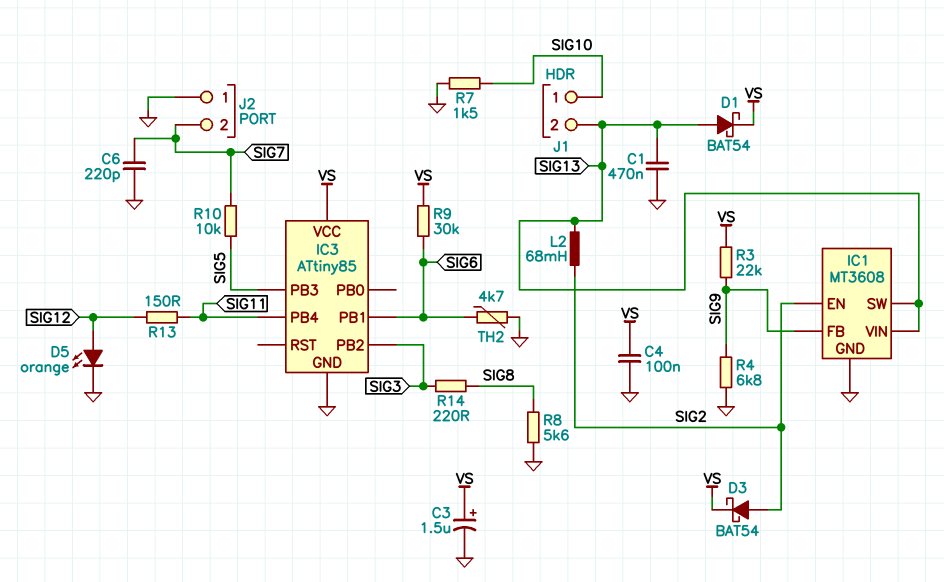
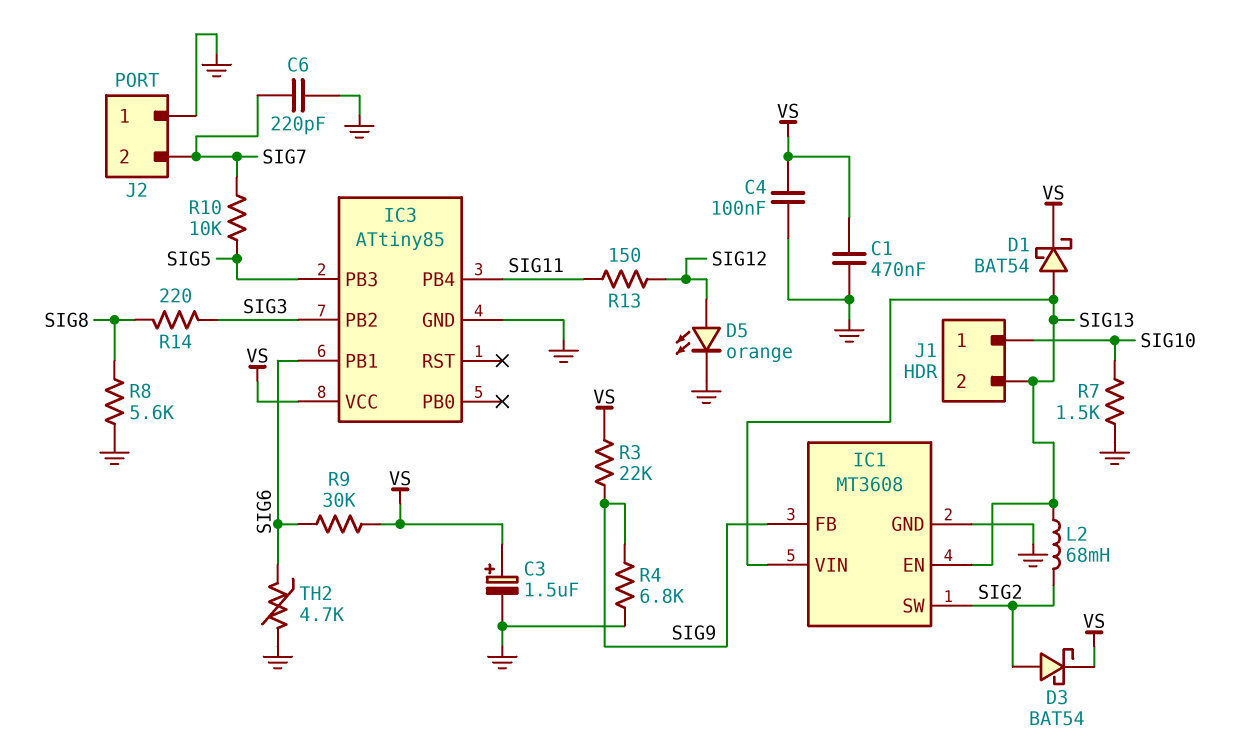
C1: 470nF (GND, SIG13) -> 470nF (GND, VS)
IC1 pin EN: SIG2 -> SIG13
IC1 pin SW: SIG13 -> SIG2

